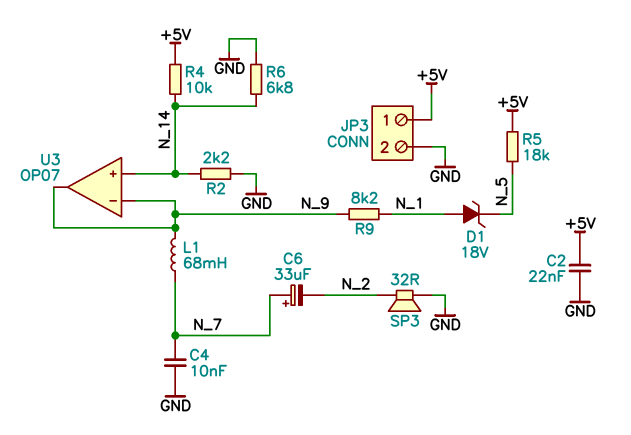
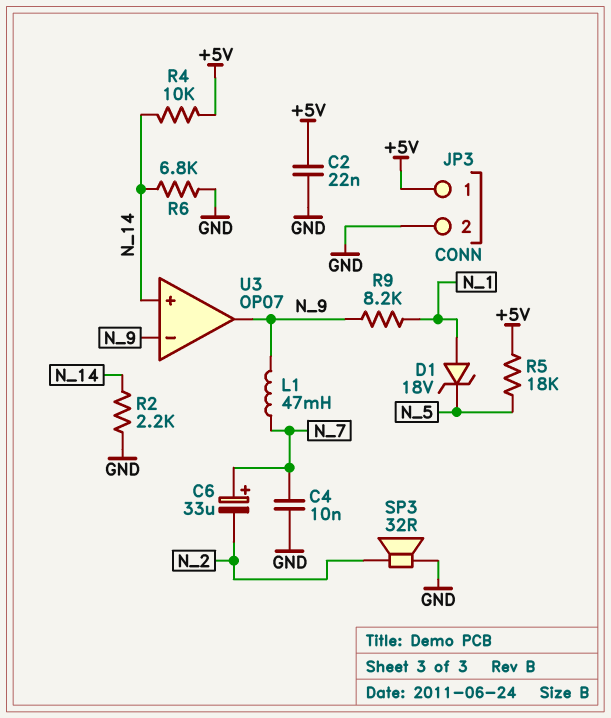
L1: 68mH (N_7, N_9) -> 47mH (N_7, N_9)

